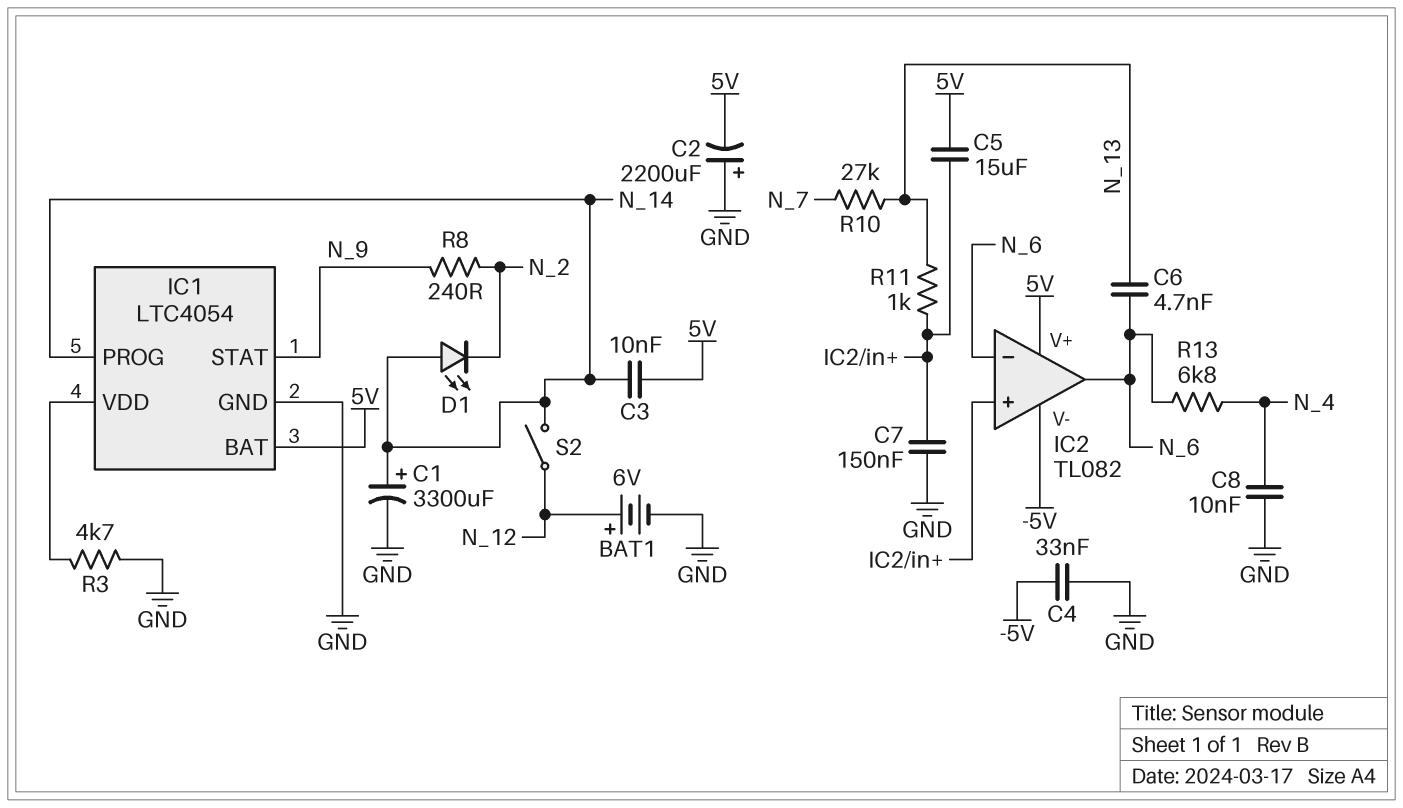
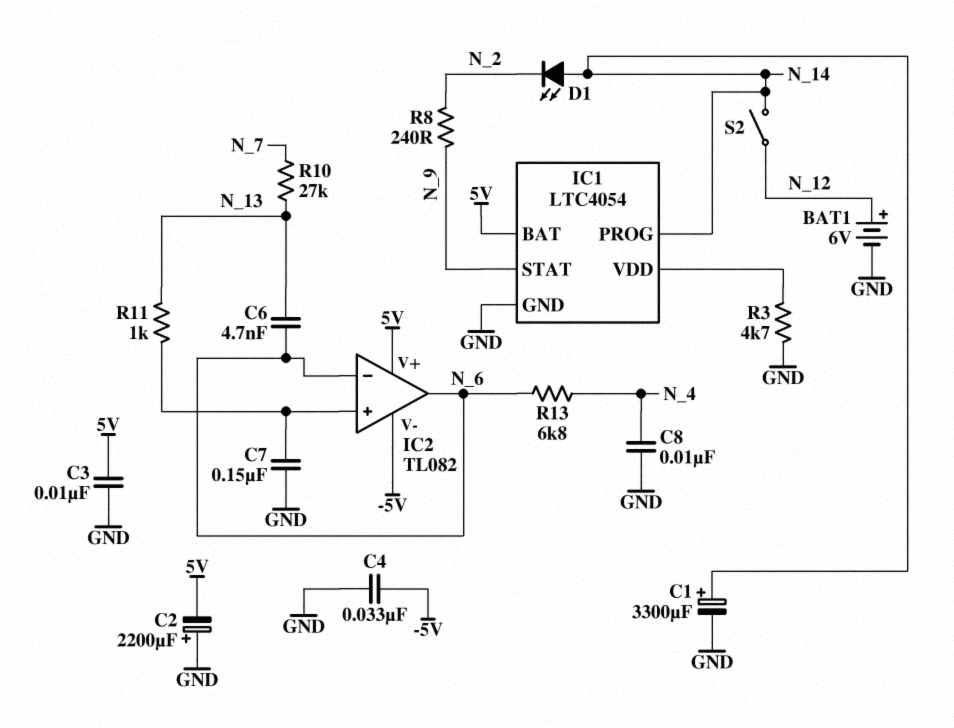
C3: 10nF (5V, N_14) -> 10nF (5V, GND)
C5: 15uF (5V, IC2/in+) -> none

